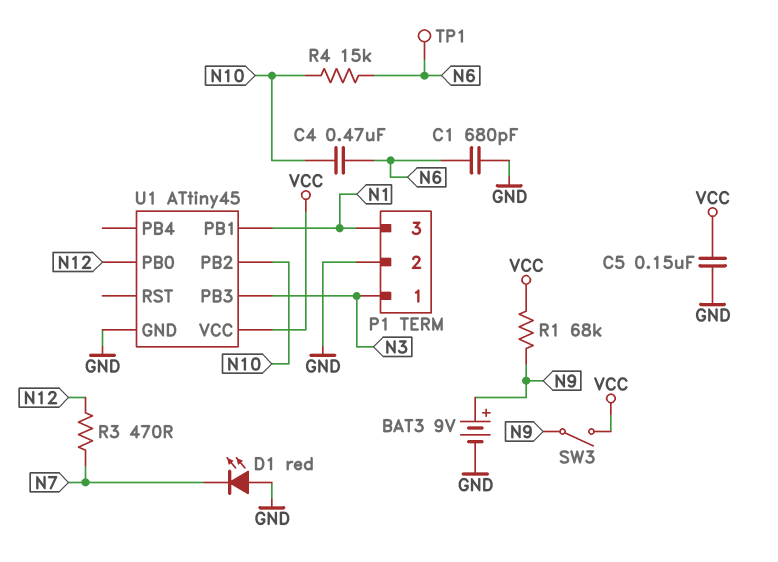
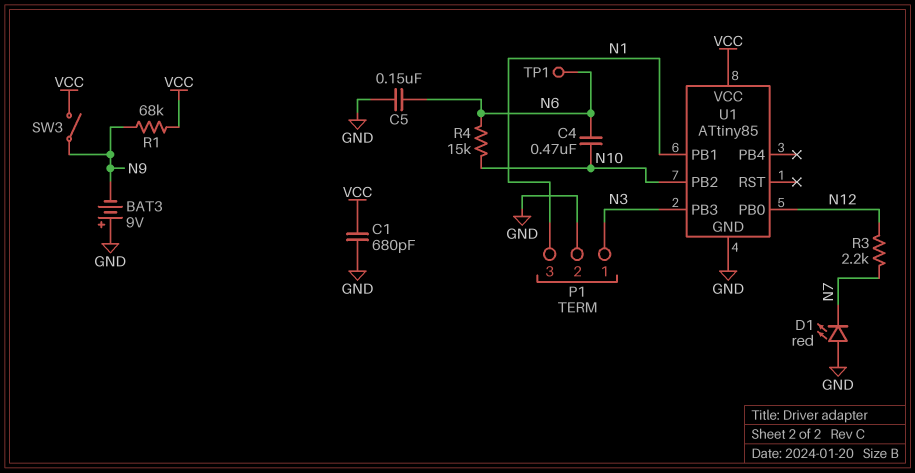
BAT3: 9V (plus N9, minus GND) -> 9V (plus GND, minus N9)
C1: 680pF (GND, N6) -> 680pF (GND, VCC)
C5: 150nF (GND, VCC) -> 150nF (GND, N6)
R3: 470 (N7, N12) -> 2.2k (N7, N12)
U1: ATtiny45 -> ATtiny85

